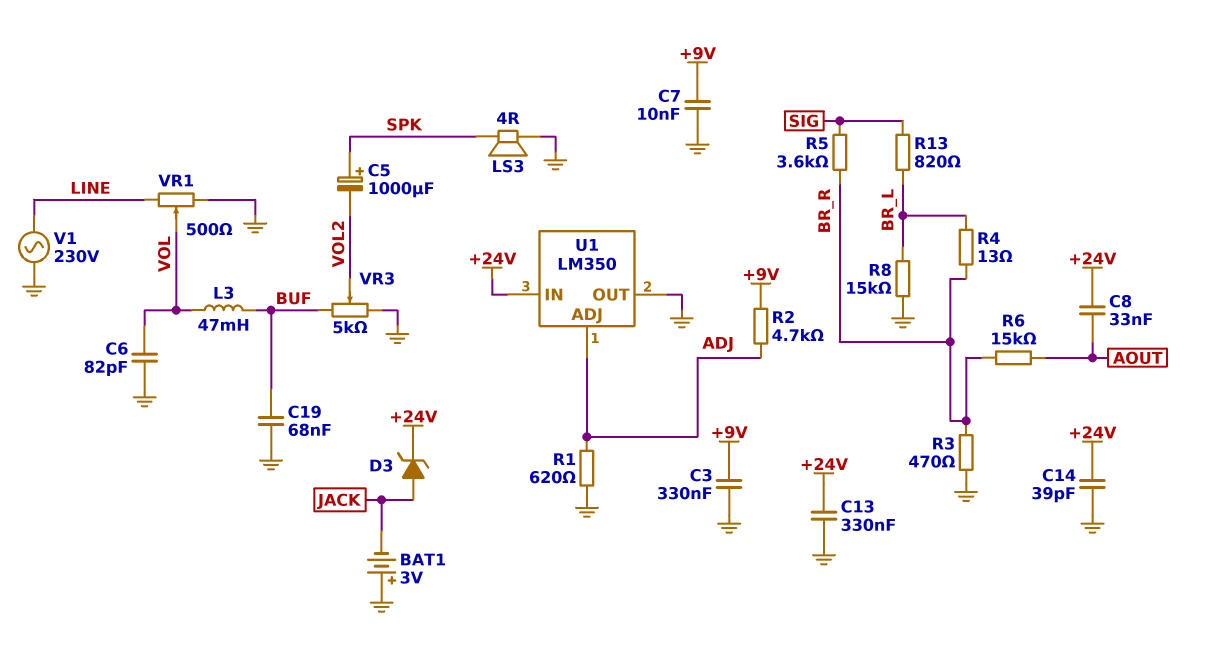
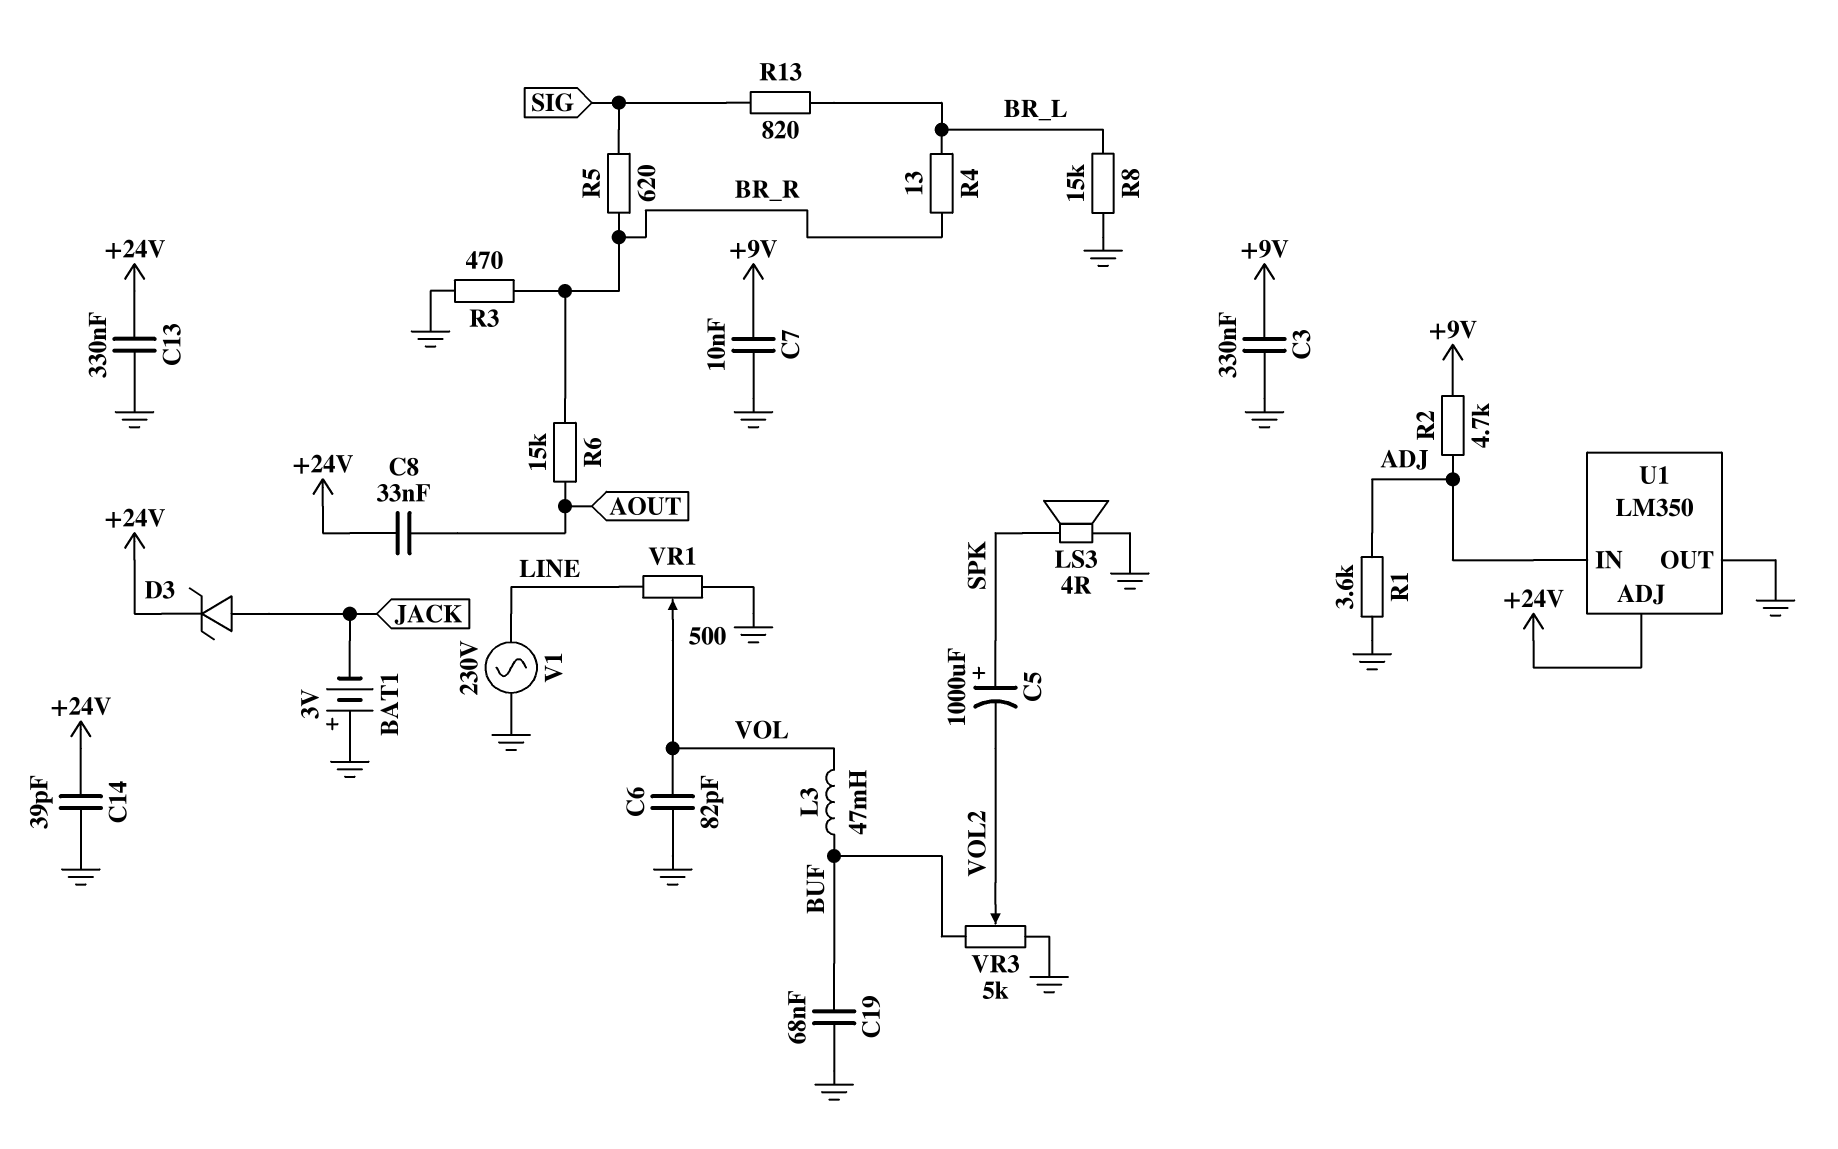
R1: 620 (ADJ, GND) -> 3.6k (ADJ, GND)
R5: 3.6k (BR_R, SIG) -> 620 (BR_R, SIG)
U1 pin ADJ: ADJ -> +24V
U1 pin IN: +24V -> ADJ

